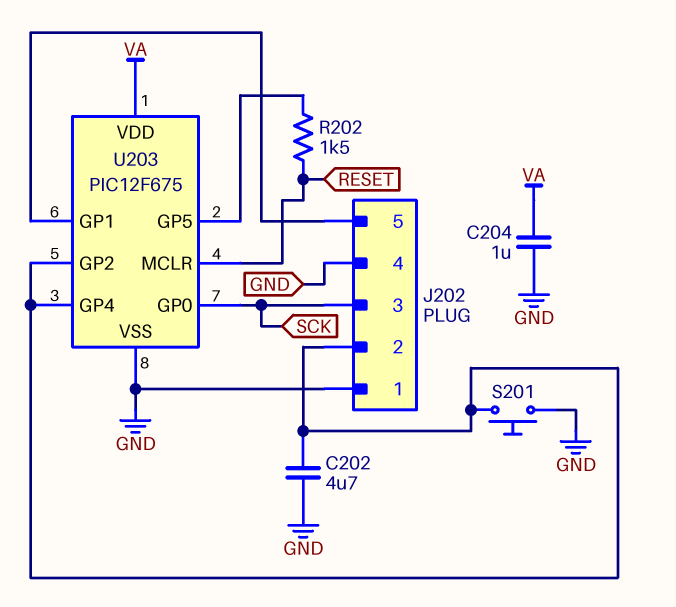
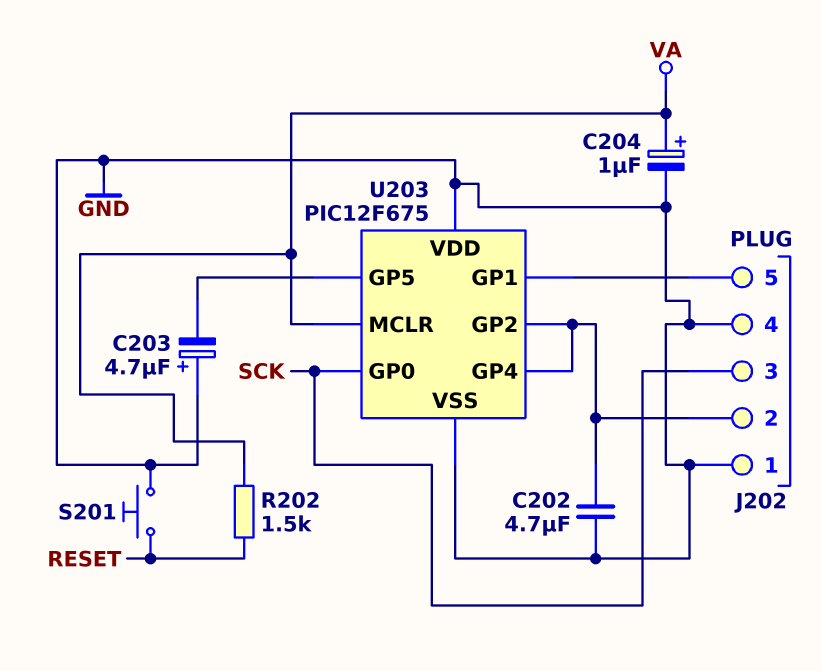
C203: none -> 4.7uF (plus GND, minus U203/GP5)
C204: 1uF (GND, VA) -> 1uF (plus VA, minus GND)
R202: 1.5k (RESET, U203/GP5) -> 1.5k (RESET, VA)
S201: button (GND, J202/2) -> button (GND, RESET)
U203 pin MCLR: RESET -> VA
U203 pin VDD: VA -> GND

